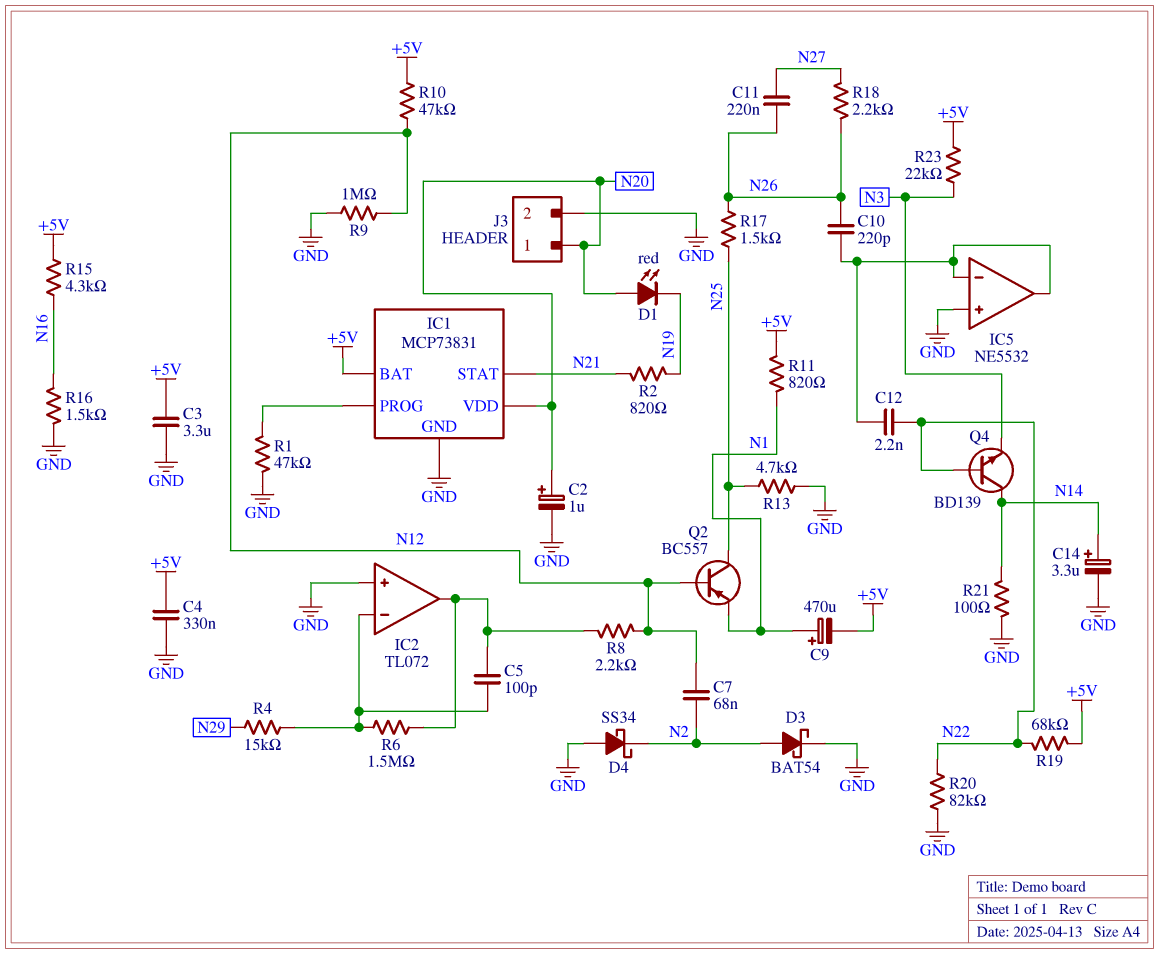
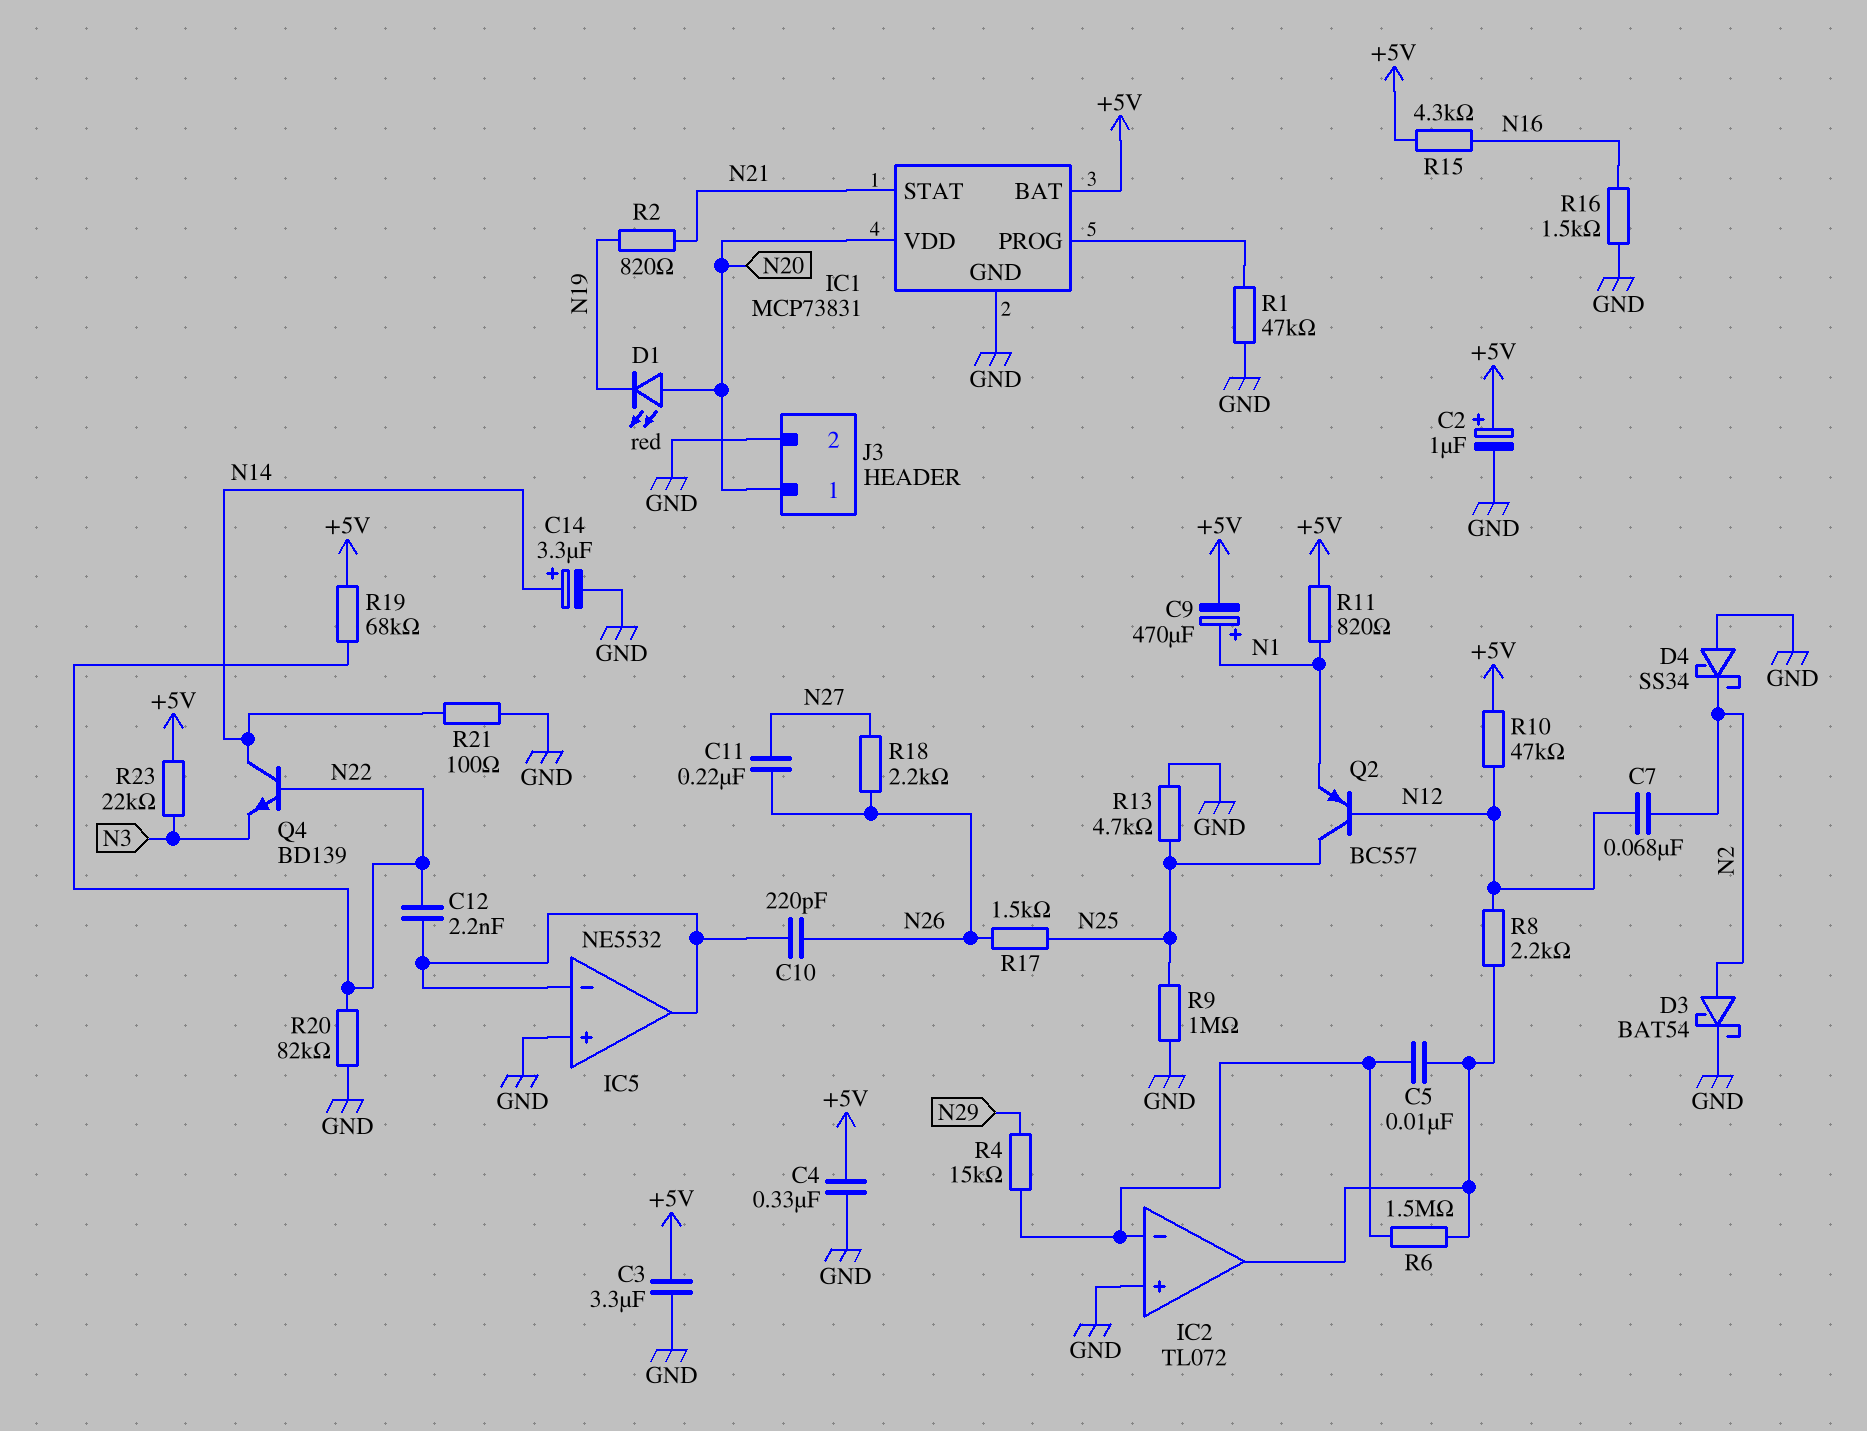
C2: 1uF (plus N20, minus GND) -> 1uF (plus +5V, minus GND)
C5: 100pF (IC2/in-, IC2/out) -> 10nF (IC2/in-, IC2/out)
R9: 1M (GND, N12) -> 1M (GND, N25)

